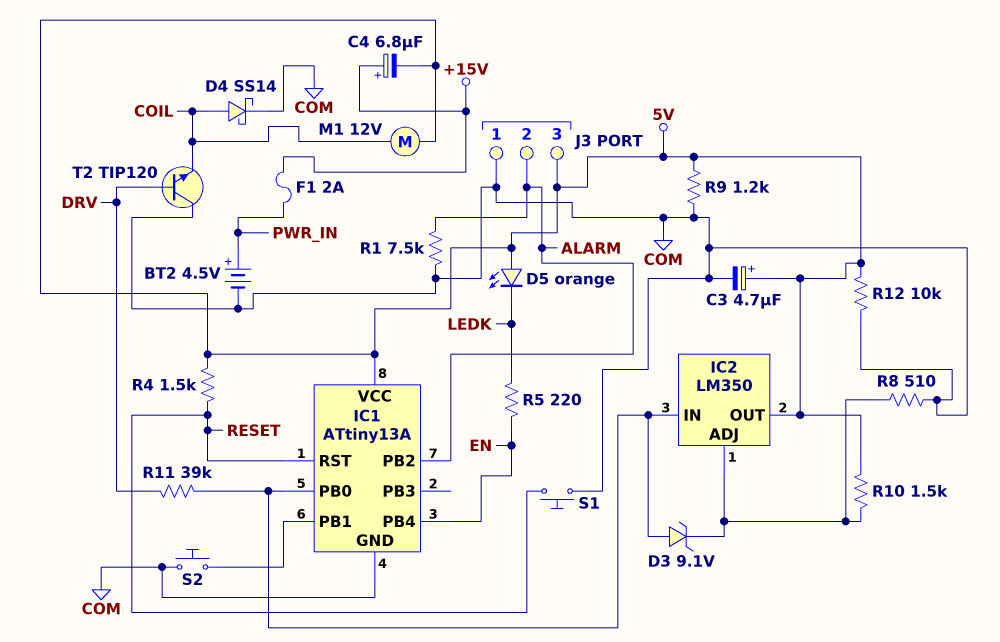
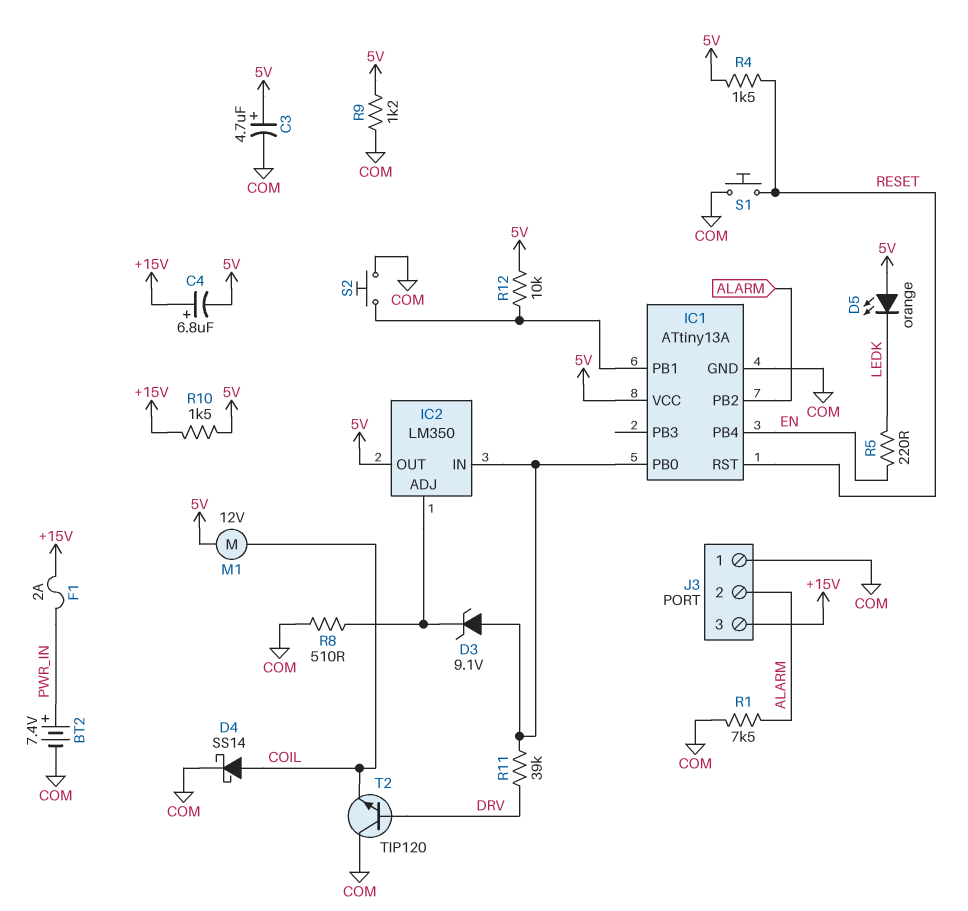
BT2: 4.5V (plus PWR_IN, minus COM) -> 7.4V (plus PWR_IN, minus COM)
J3 pin 3: 5V -> +15V
R10: 1.5k (5V, IC2/ADJ) -> 1.5k (+15V, 5V)
R12: 10k (5V, COM) -> 10k (5V, IC1/PB1)

